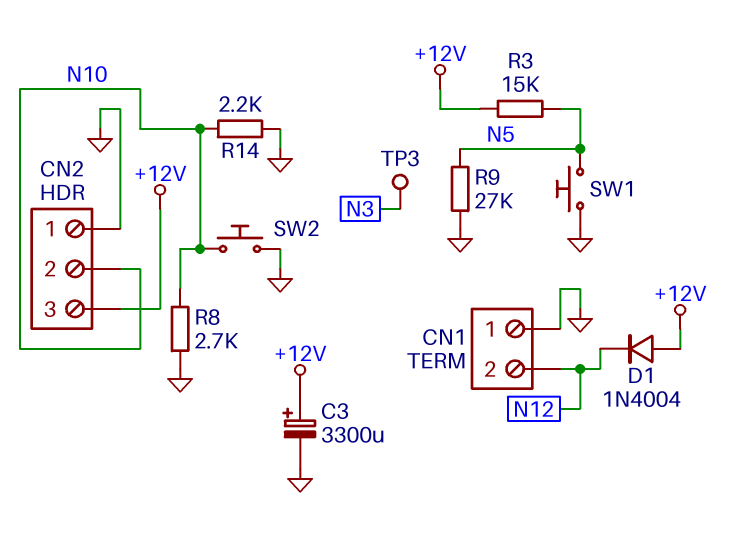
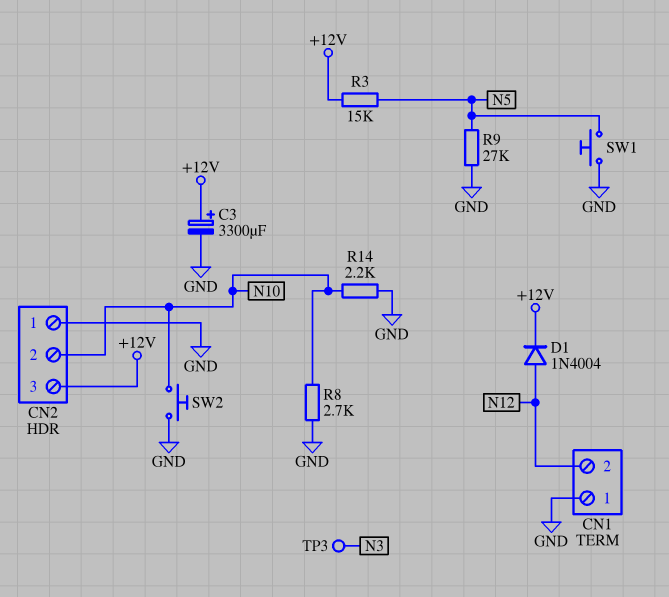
D1: diode 1N4004 (A +12V, K N12) -> diode 1N4004 (A N12, K +12V)

